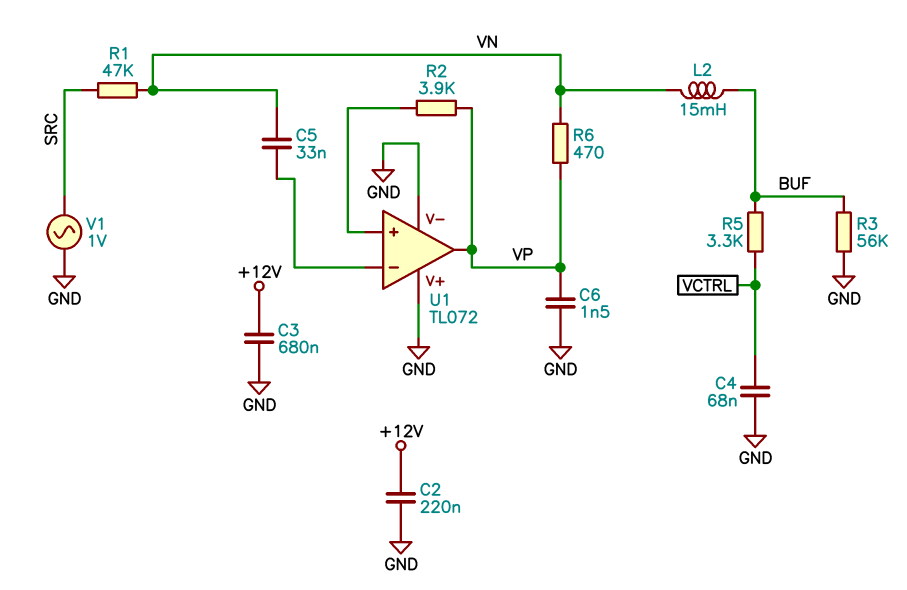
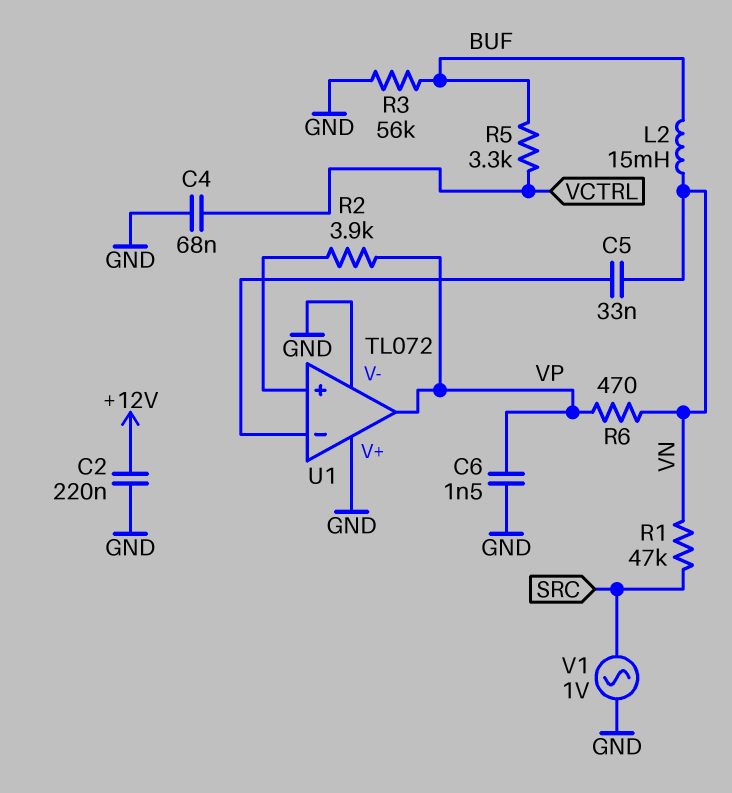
C3: 680nF (+12V, GND) -> none

